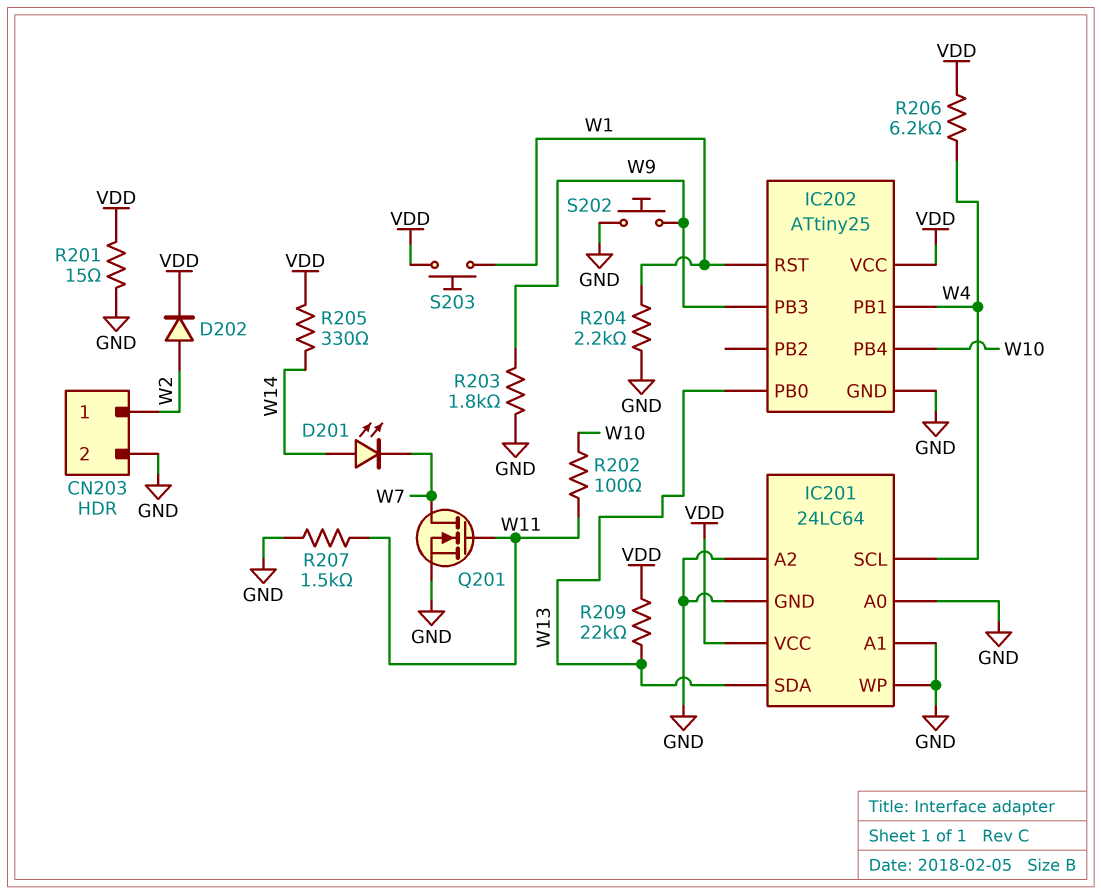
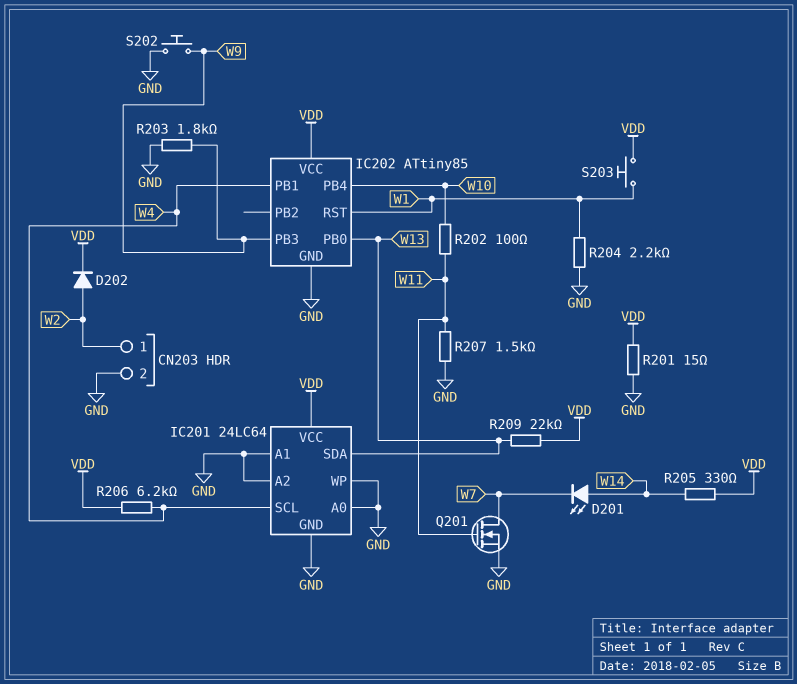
IC202: ATtiny25 -> ATtiny85

